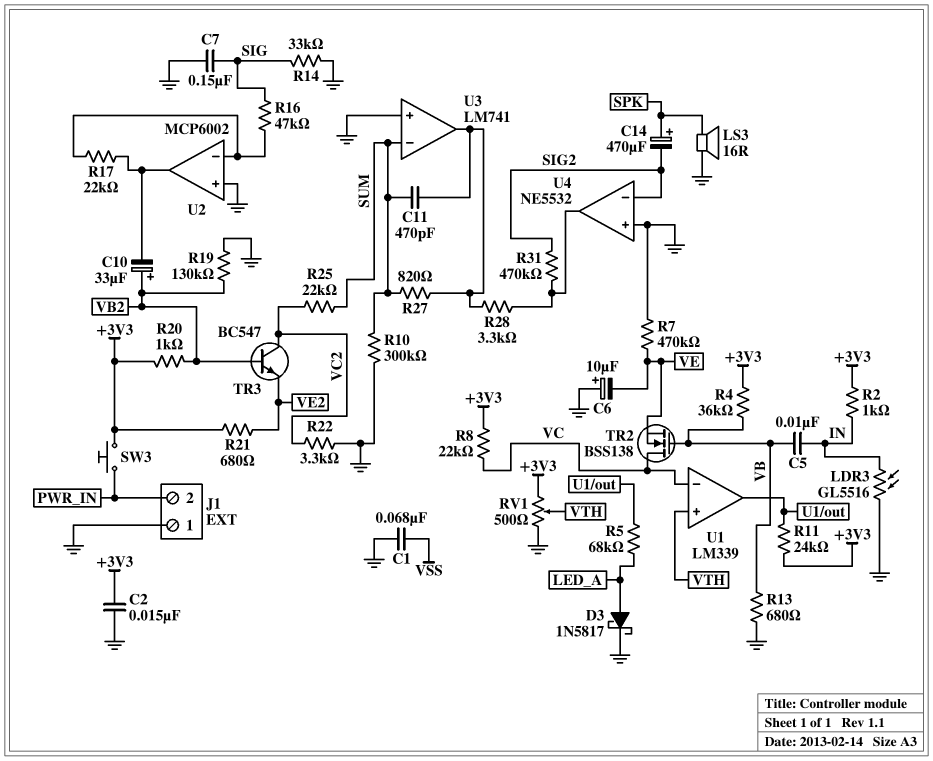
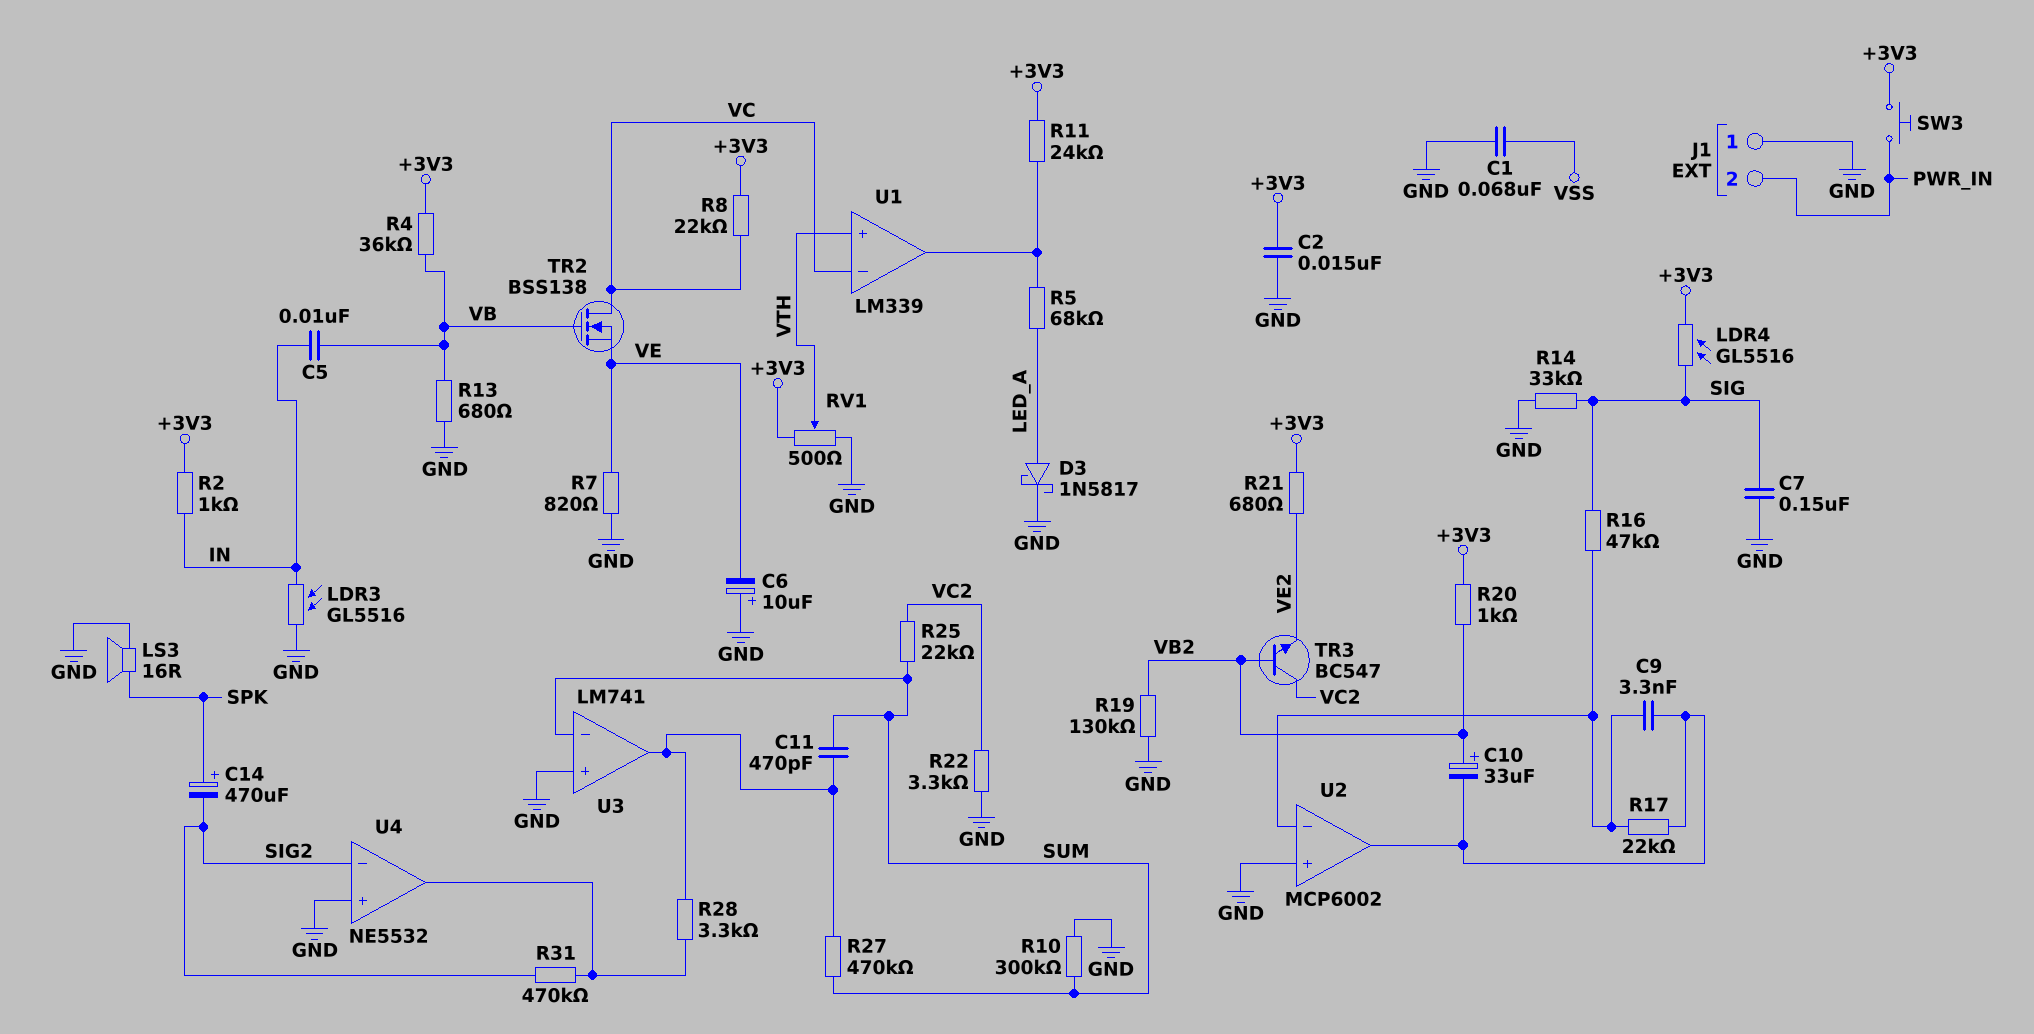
C9: none -> 3.3nF (U2/in-, U2/out)
LDR4: none -> GL5516 (+3V3, SIG)
R7: 470k (GND, VE) -> 820 (GND, VE)
R27: 820 (SUM, U3/out) -> 470k (SUM, U3/out)

